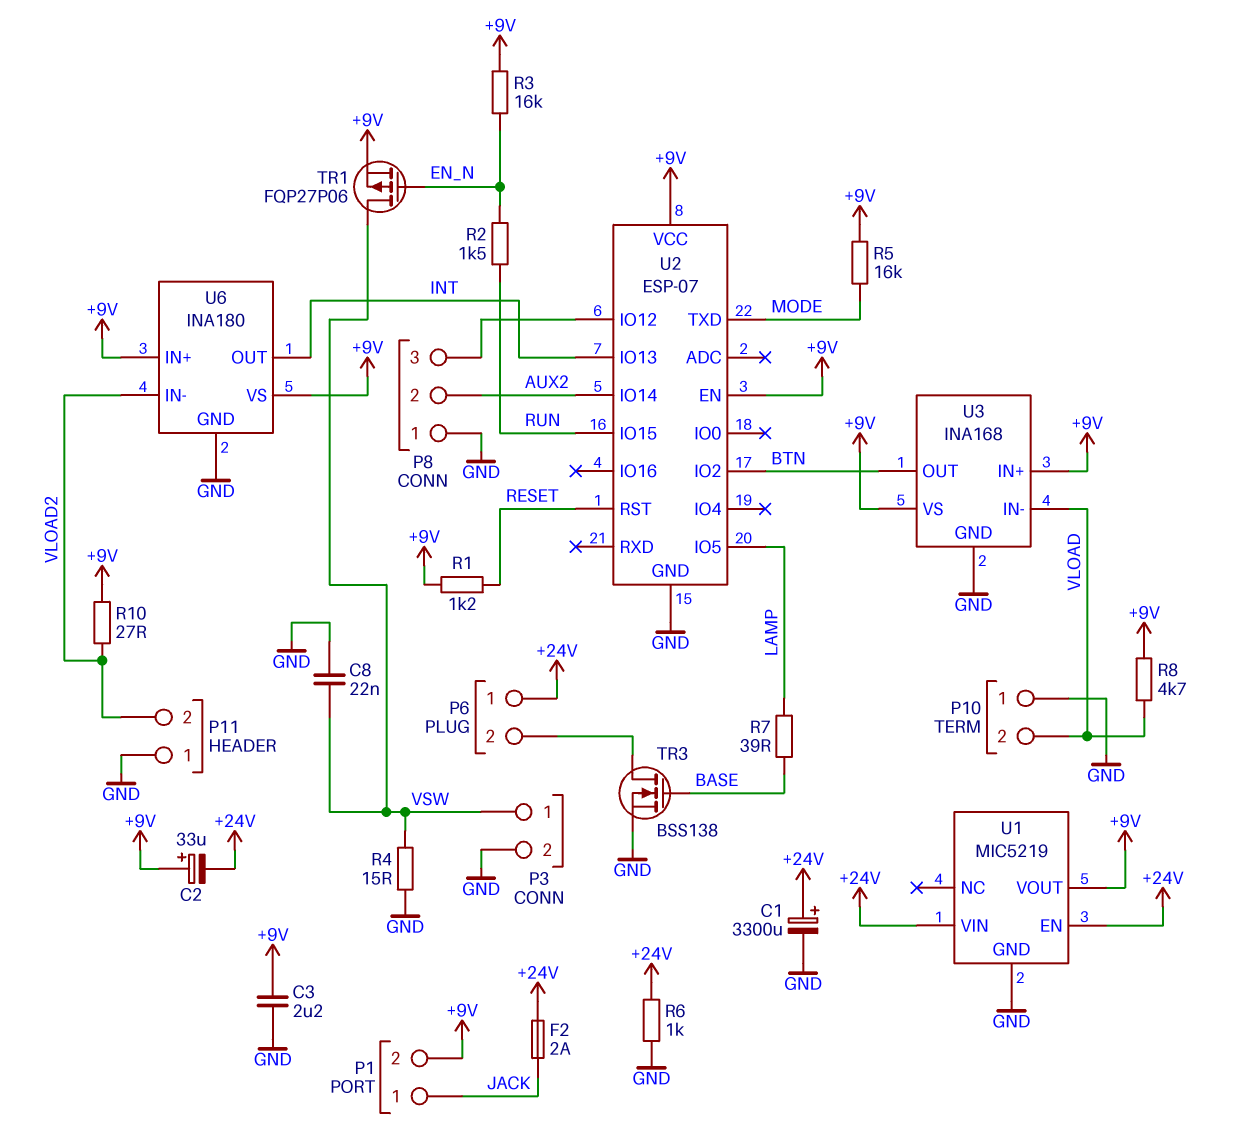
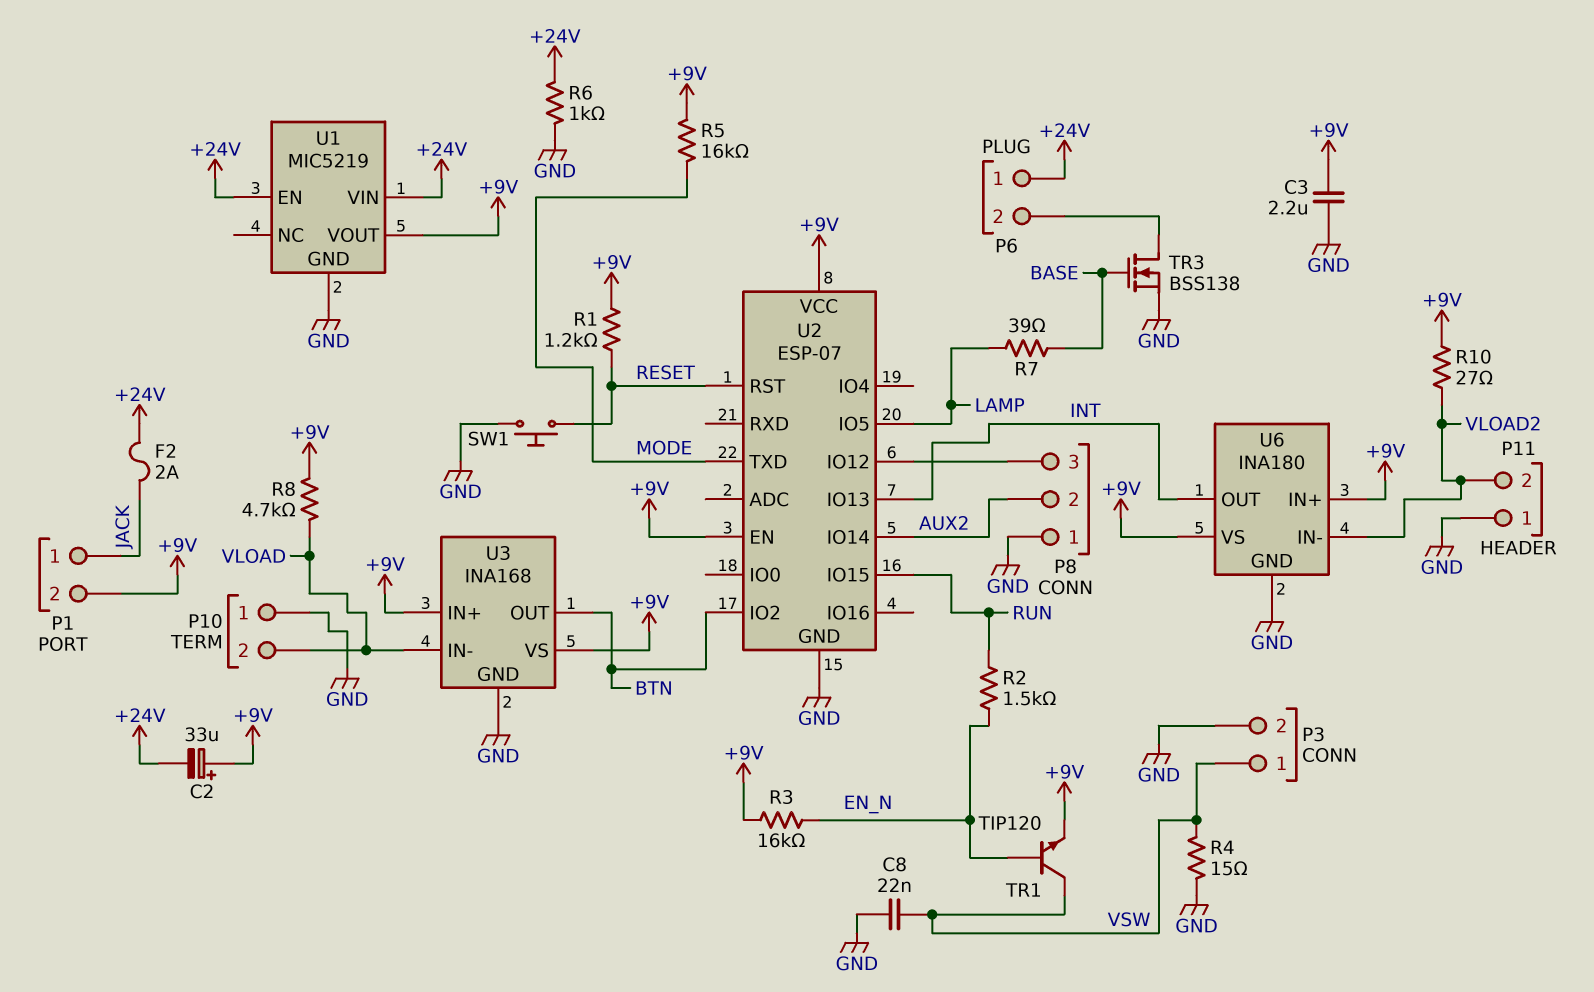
C1: 3300uF (plus +24V, minus GND) -> none
SW1: none -> button (GND, RESET)
TR1: PMOS FQP27P06 (G EN_N, D VSW, S +9V) -> NPN TIP120 (B EN_N, C VSW, E +9V)

